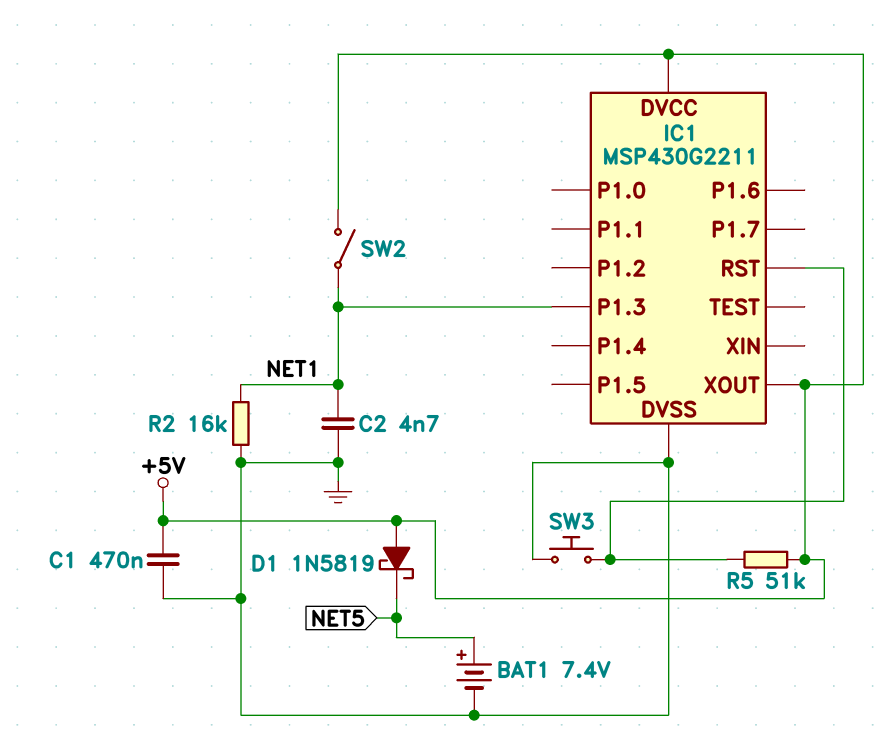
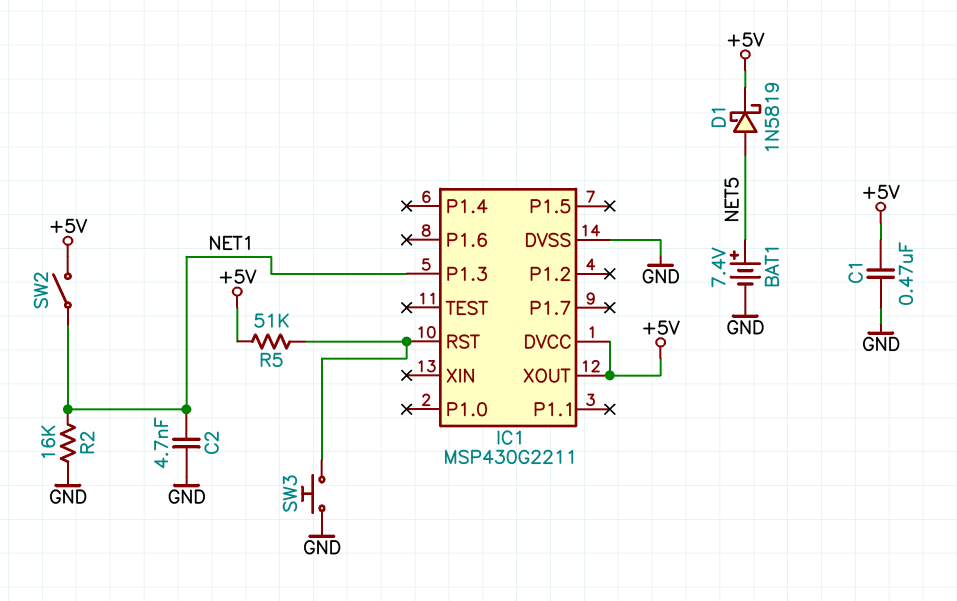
D1: schottky 1N5819 (A +5V, K NET5) -> schottky 1N5819 (A NET5, K +5V)

